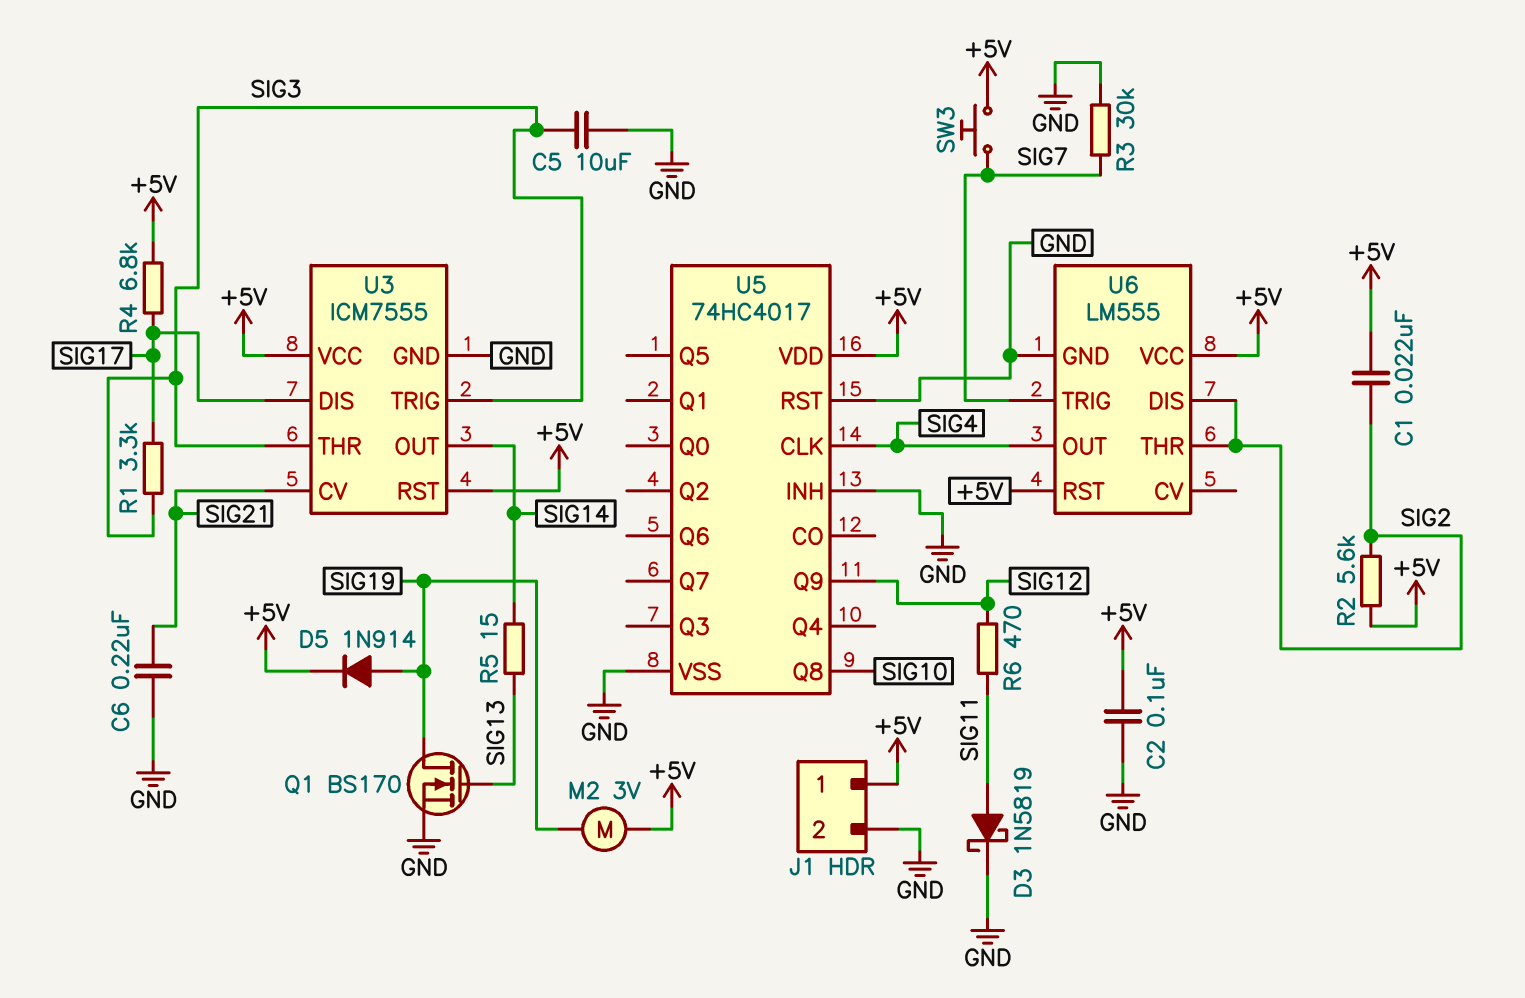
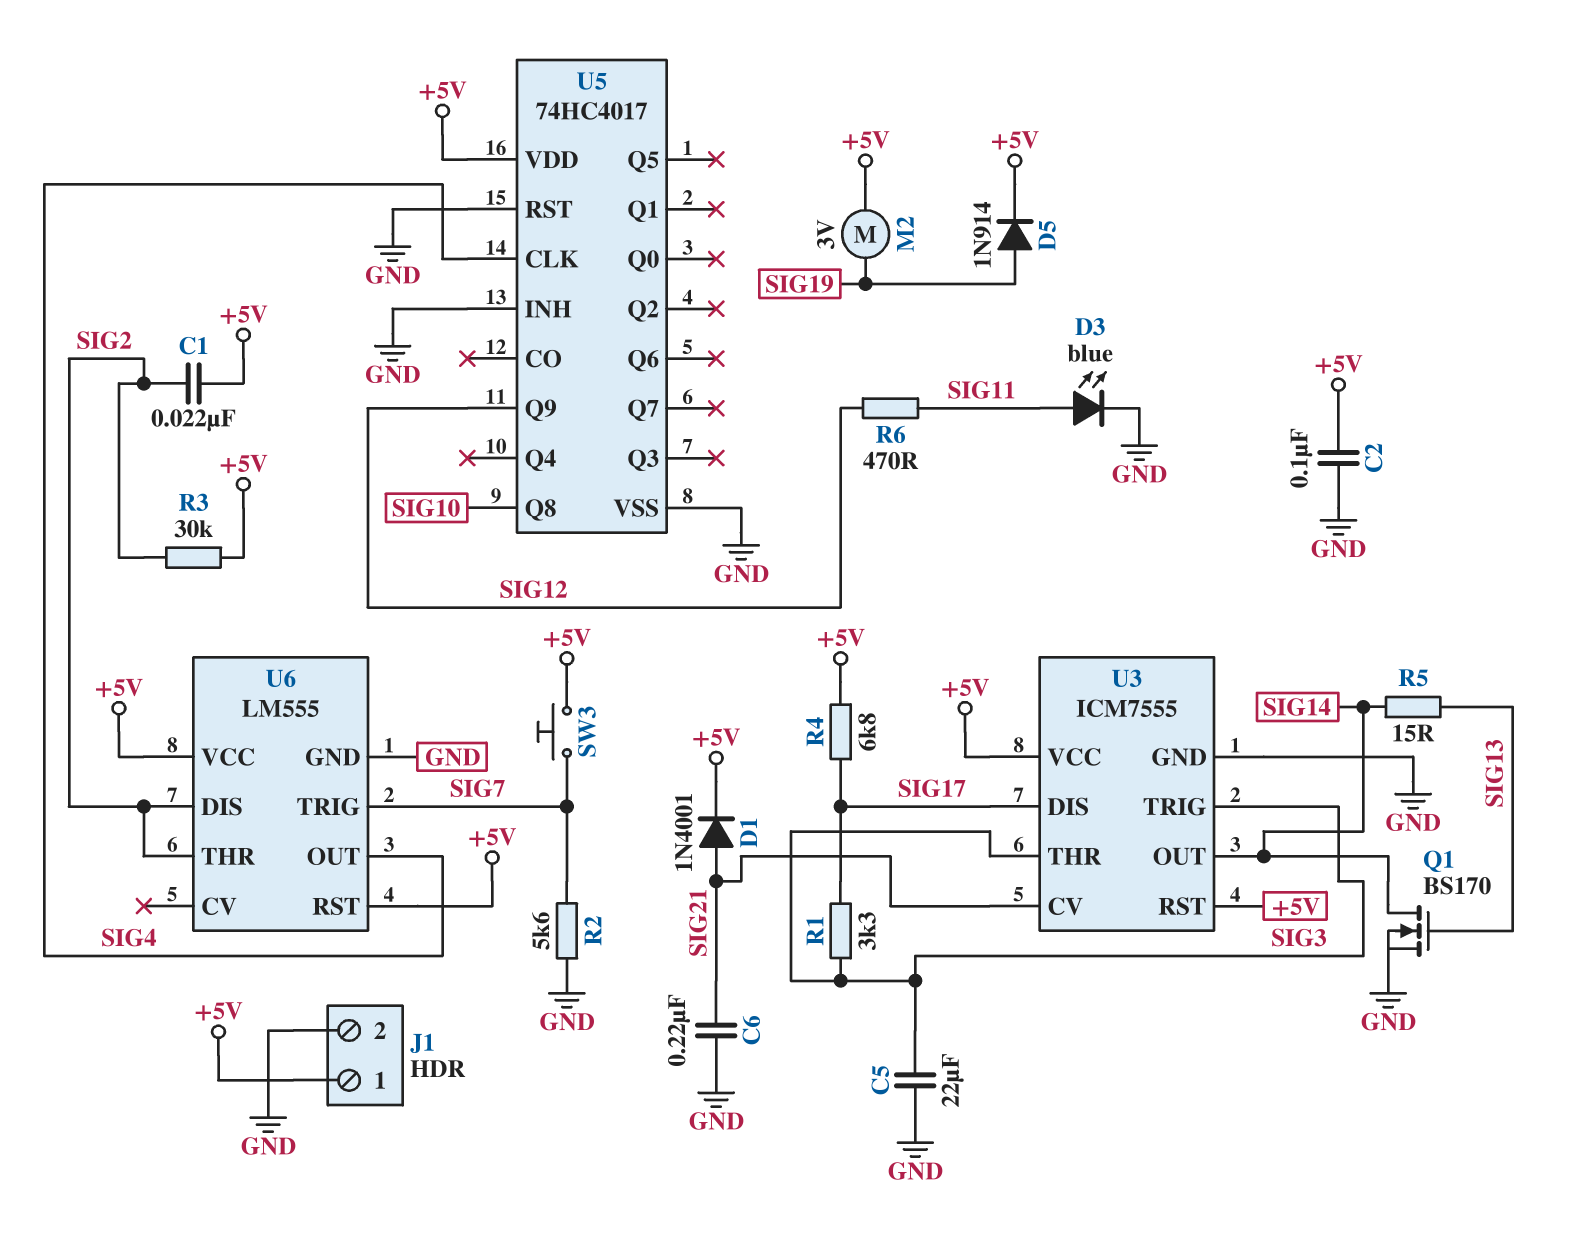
C5: 10uF (GND, SIG3) -> 22uF (GND, SIG3)
D1: none -> diode 1N4001 (A SIG21, K +5V)
D3: schottky 1N5819 (A SIG11, K GND) -> LED blue (A SIG11, K GND)
Q1: NMOS BS170 (G SIG13, D SIG19, S GND) -> NMOS BS170 (G SIG13, D SIG14, S GND)
R2: 5.6k (+5V, SIG2) -> 5.6k (GND, SIG7)
R3: 30k (GND, SIG7) -> 30k (+5V, SIG2)

